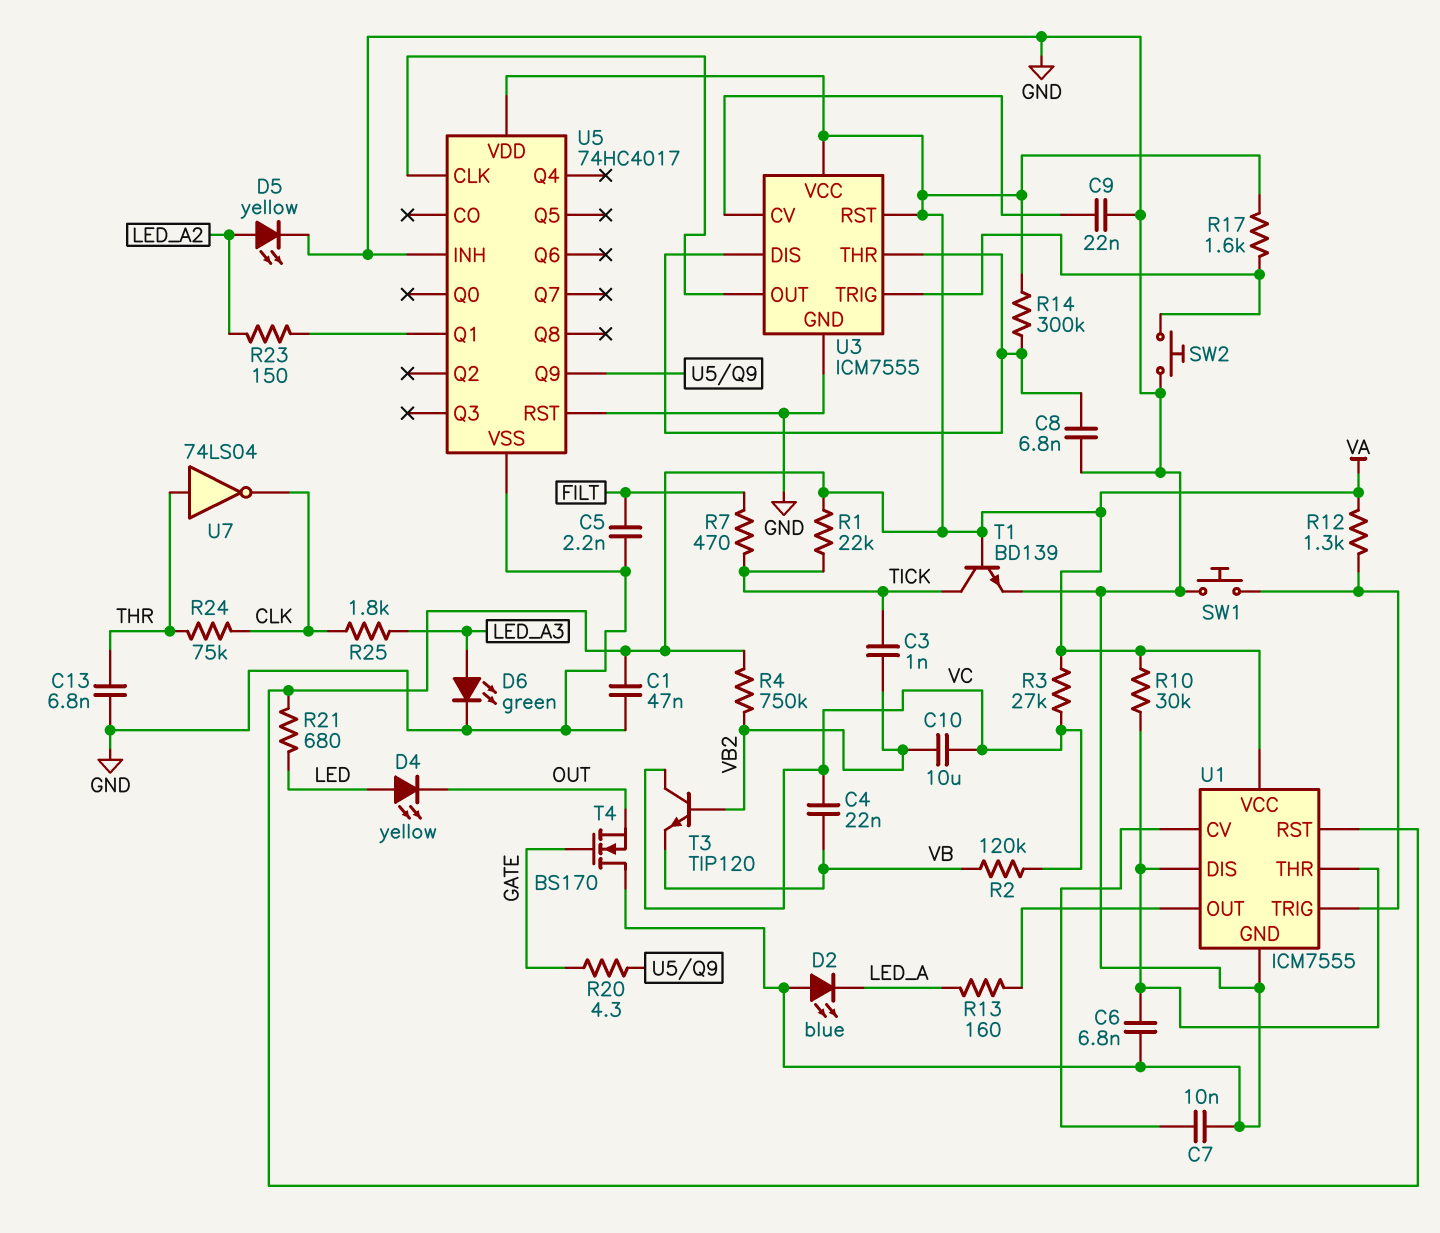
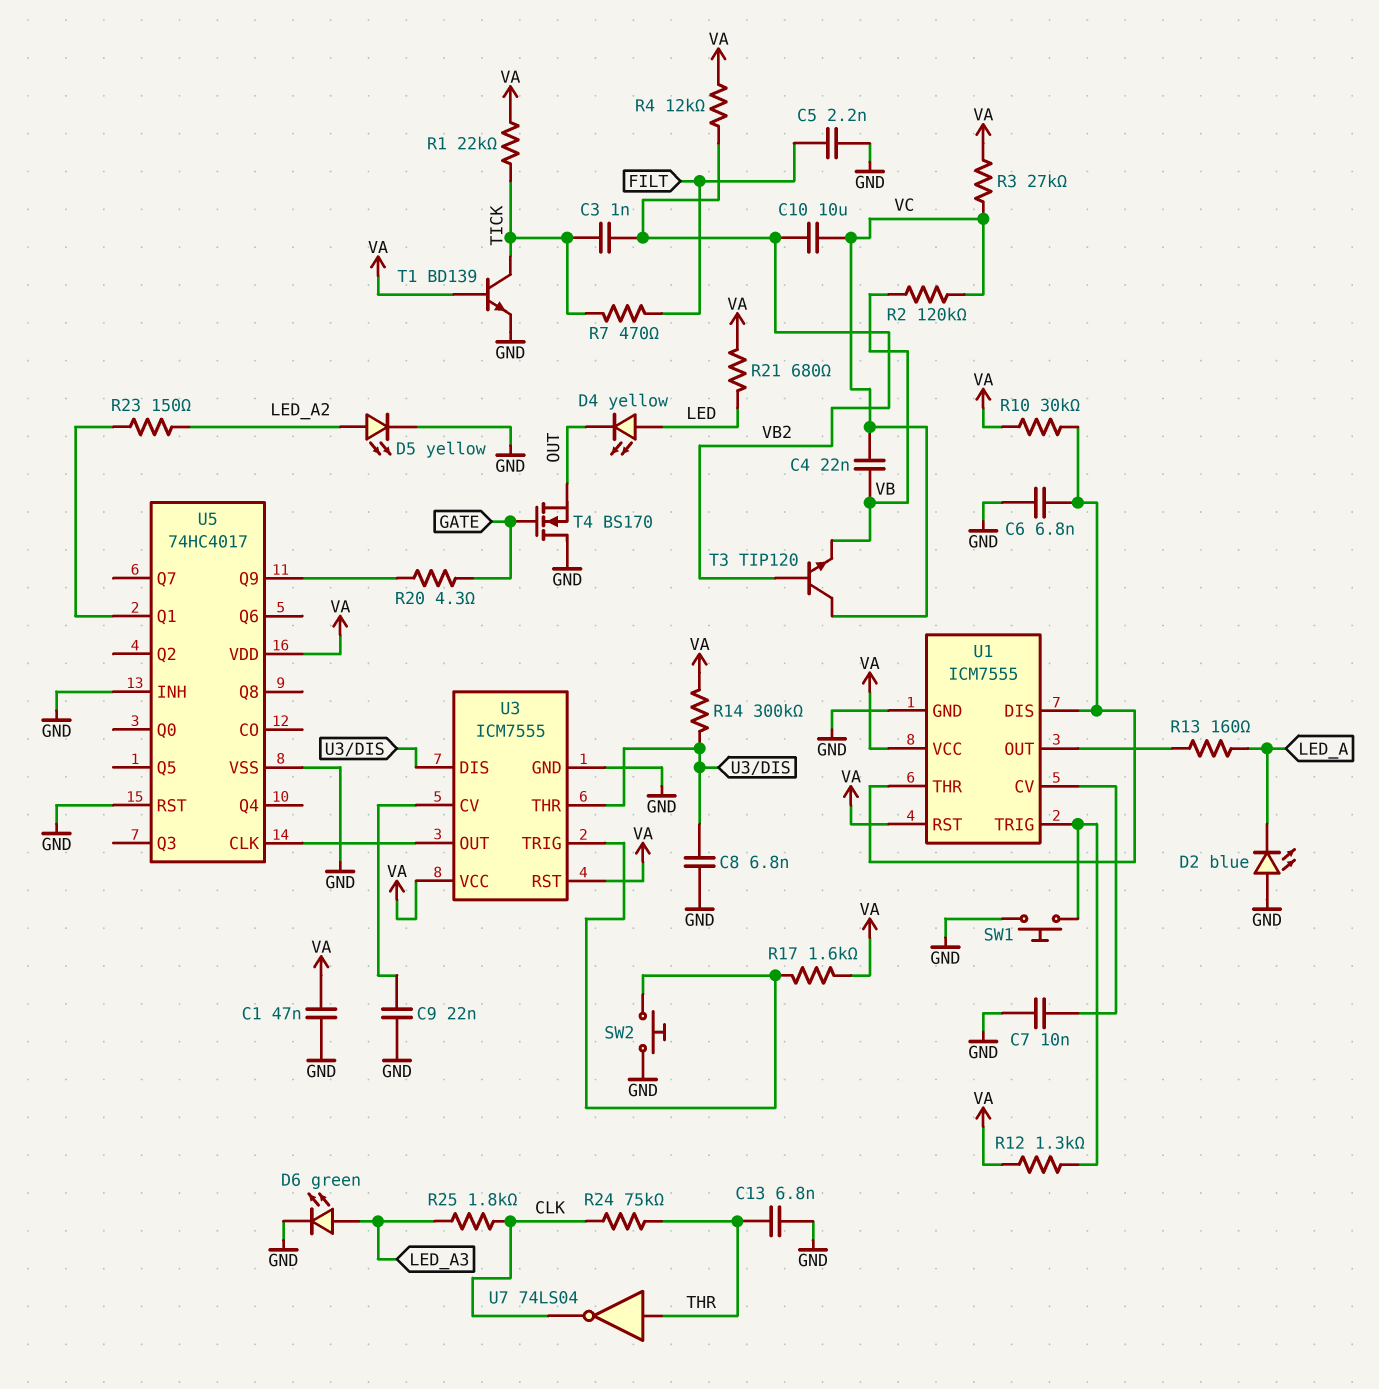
R4: 750k (VA, VB2) -> 12k (VA, VB2)

